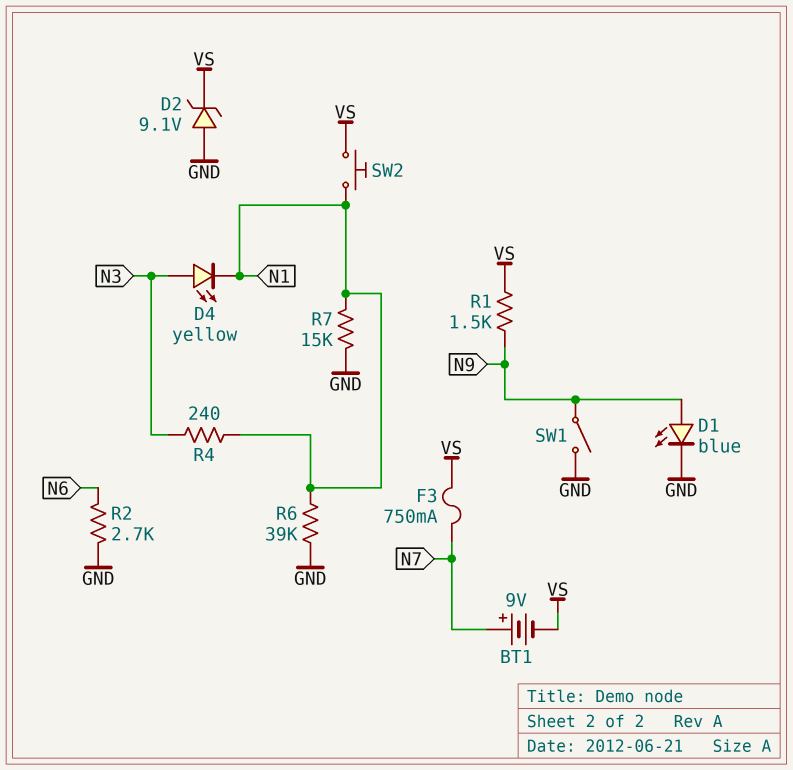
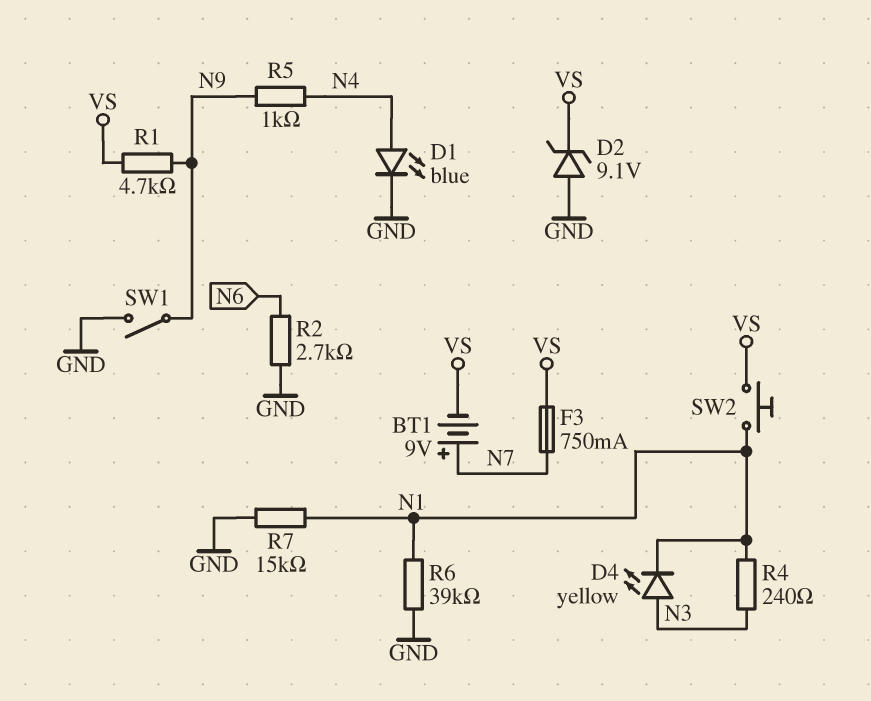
D1: LED blue (A N9, K GND) -> LED blue (A N4, K GND)
R1: 1.5k (N9, VS) -> 4.7k (N9, VS)
R5: none -> 1k (N4, N9)

